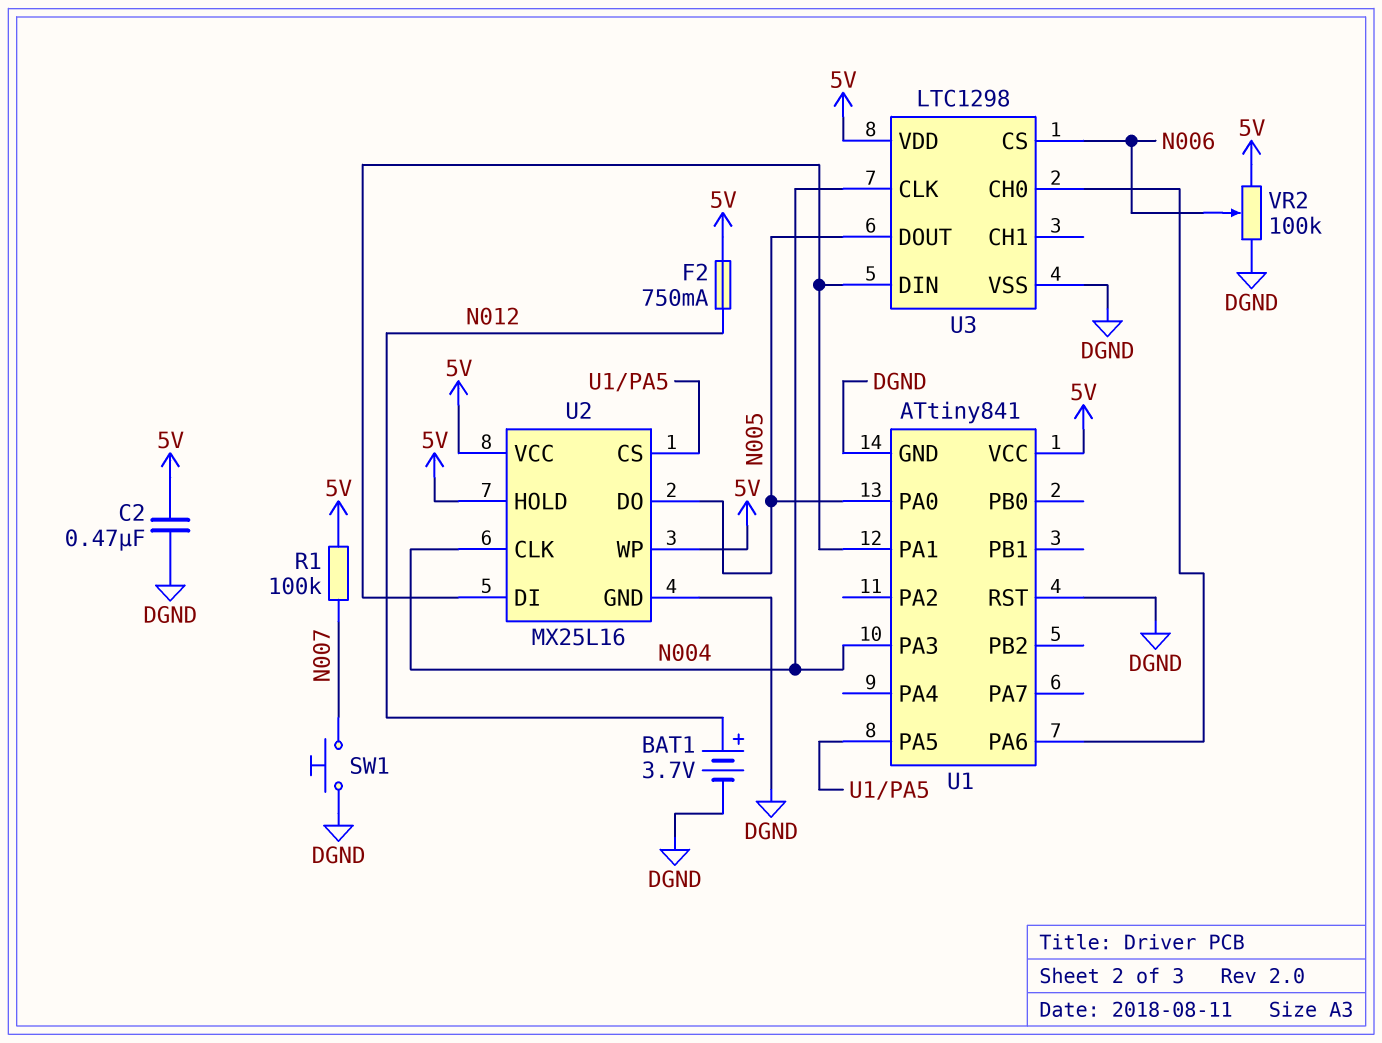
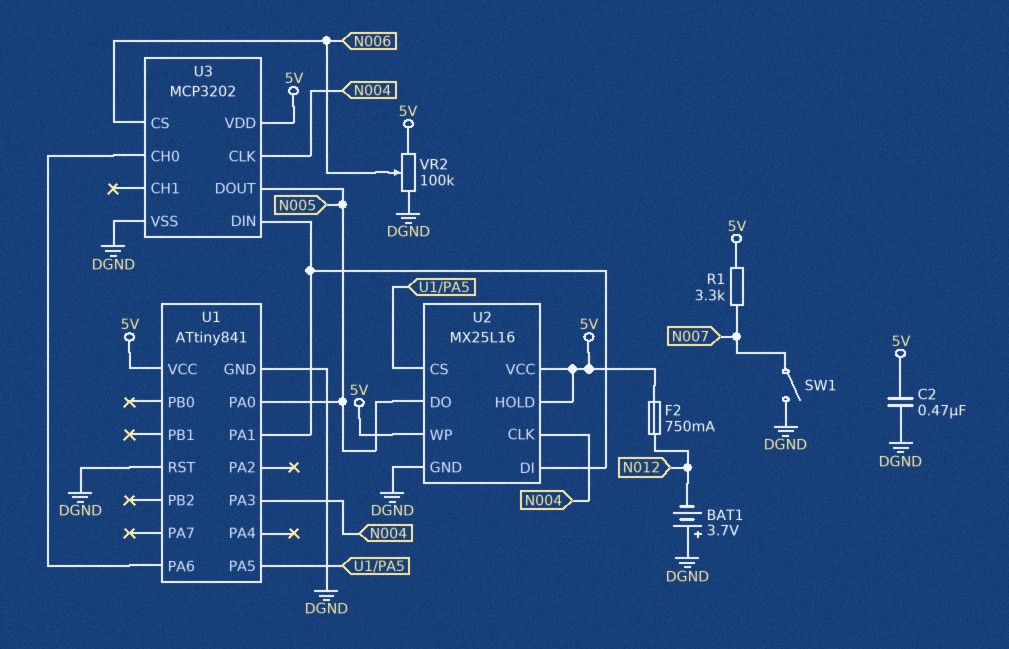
BAT1: 3.7V (plus N012, minus DGND) -> 3.7V (plus DGND, minus N012)
R1: 100k (5V, N007) -> 3.3k (5V, N007)
SW1: button (DGND, N007) -> switch (DGND, N007)
U3: LTC1298 -> MCP3202

